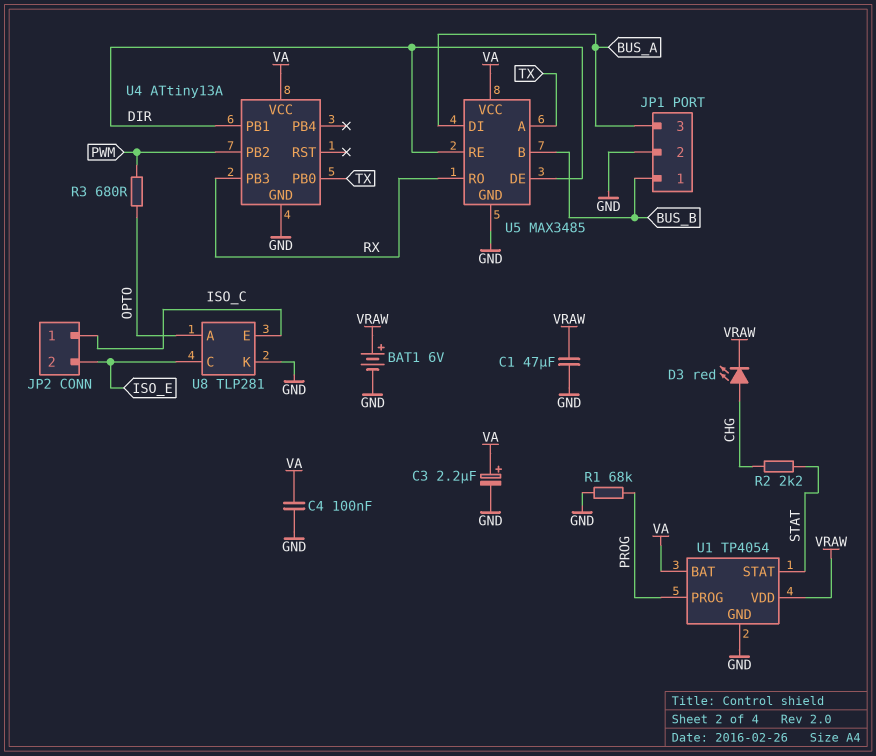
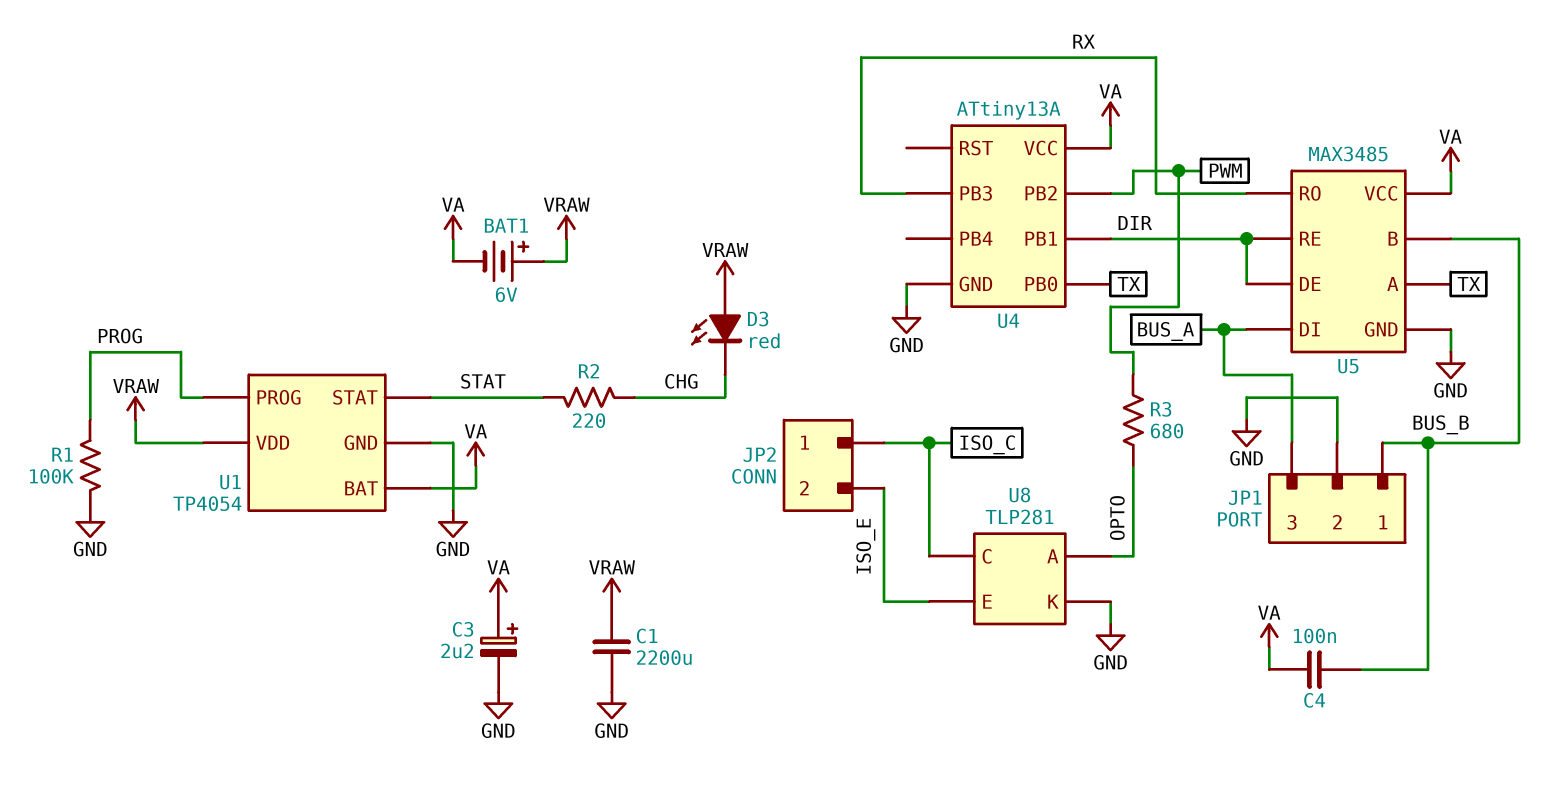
BAT1: 6V (plus VRAW, minus GND) -> 6V (plus VRAW, minus VA)
C1: 47uF (GND, VRAW) -> 2200uF (GND, VRAW)
C4: 100nF (GND, VA) -> 100nF (BUS_B, VA)
D3: LED red (A CHG, K VRAW) -> LED red (A VRAW, K CHG)
R1: 68k (GND, PROG) -> 100k (GND, PROG)
R2: 2.2k (CHG, STAT) -> 220 (CHG, STAT)
U8 pin C: ISO_E -> ISO_C
U8 pin E: ISO_C -> ISO_E

